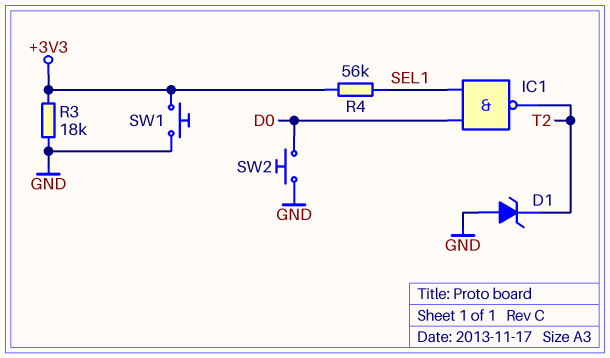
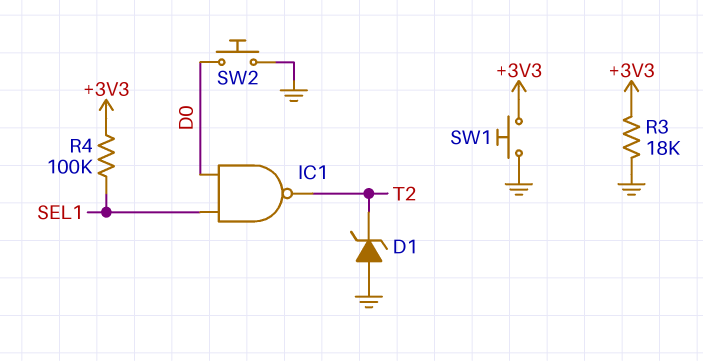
R4: 56k (+3V3, SEL1) -> 100k (+3V3, SEL1)

